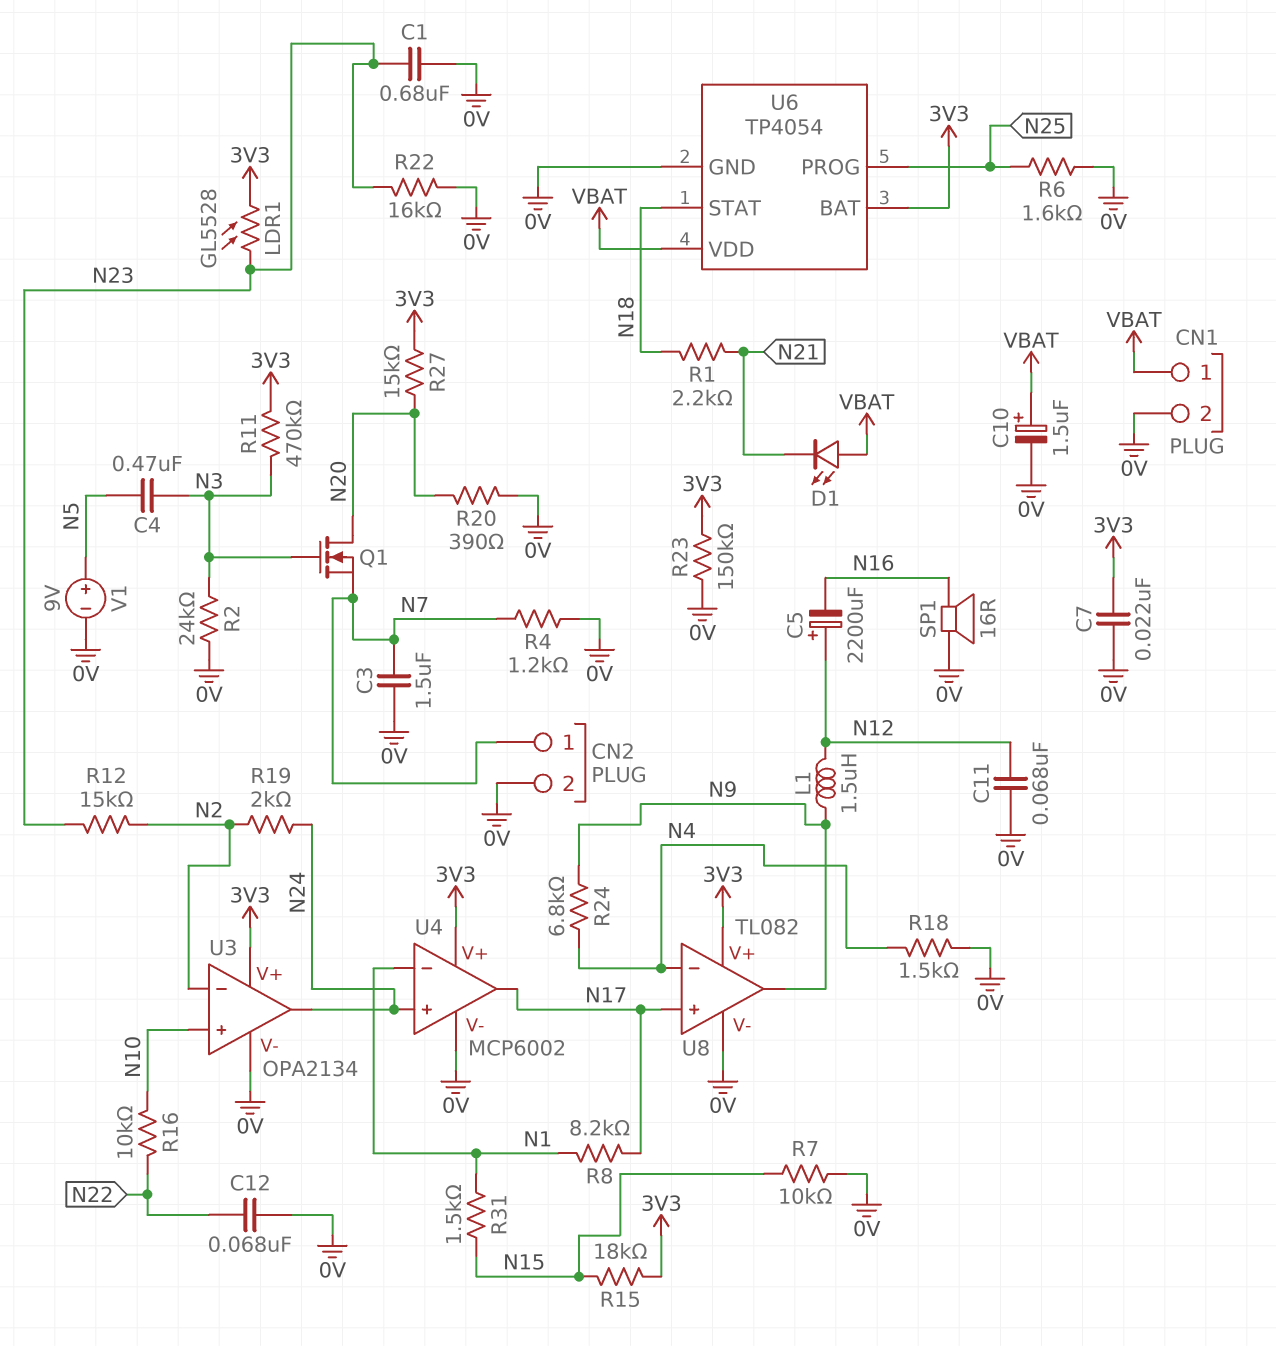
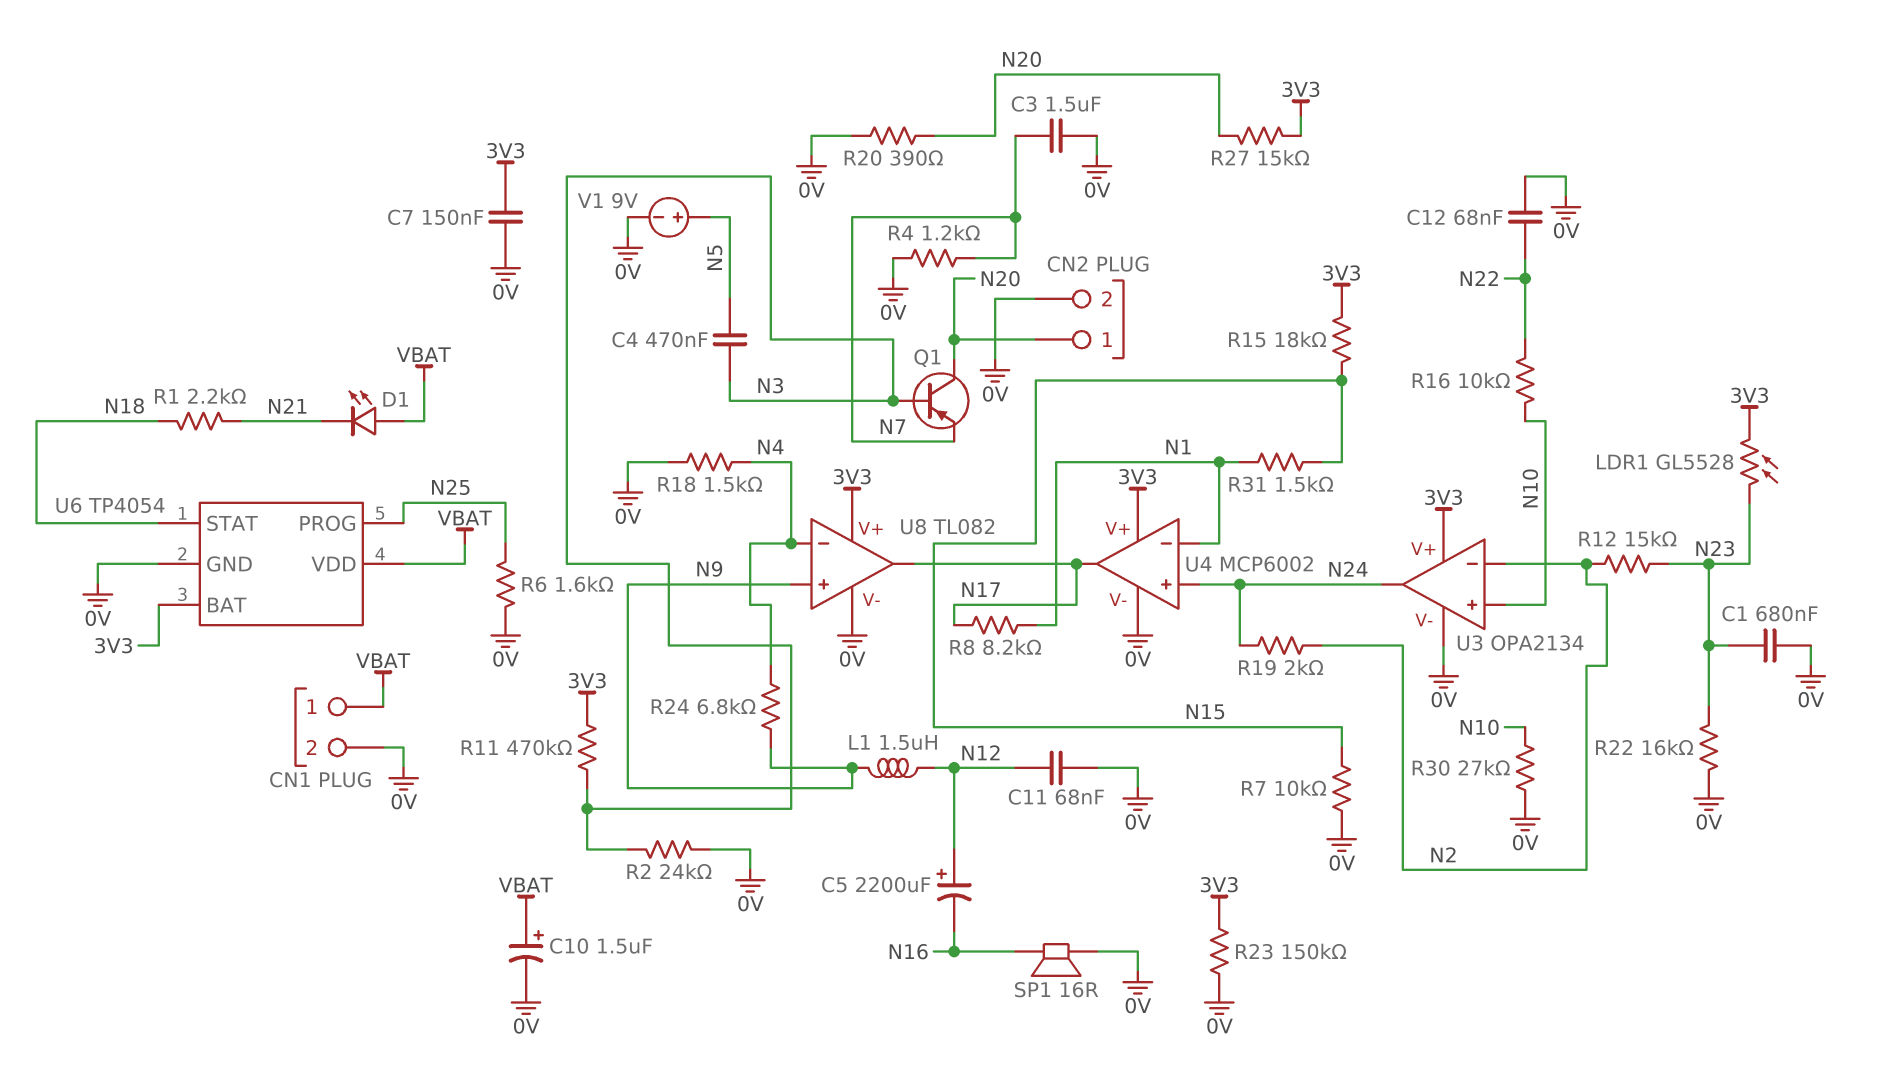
C7: 22nF (0V, 3V3) -> 150nF (0V, 3V3)
CN2 pin 1: N7 -> N20
Q1: NMOS (G N3, D N20, S N7) -> PNP (B N3, C N20, E N7)
R30: none -> 27k (0V, N10)
U8 pin in+: N17 -> N9
U8 pin out: N9 -> N17

